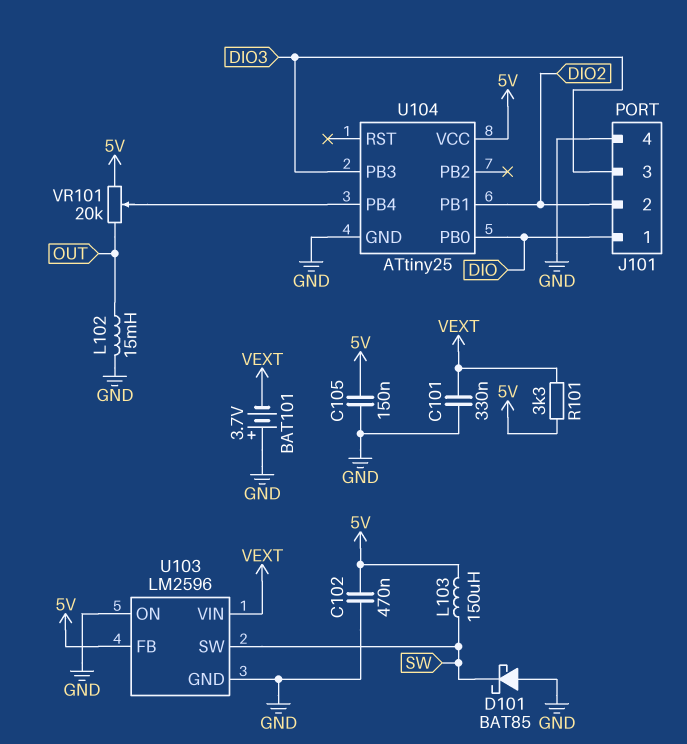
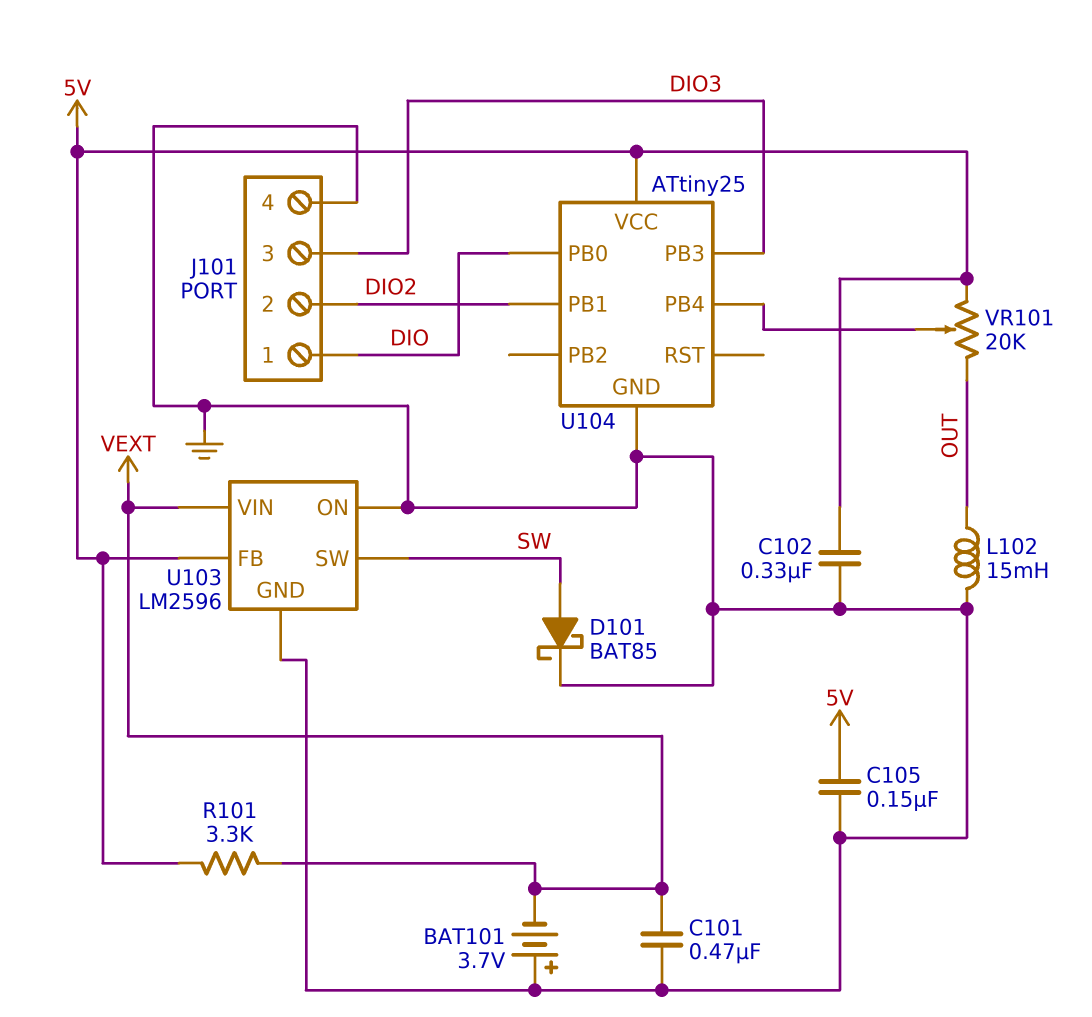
C101: 330nF (GND, VEXT) -> 470nF (GND, VEXT)
C102: 470nF (5V, GND) -> 330nF (5V, GND)
D101: schottky BAT85 (A GND, K SW) -> schottky BAT85 (A SW, K GND)
L103: 150uH (5V, SW) -> none

